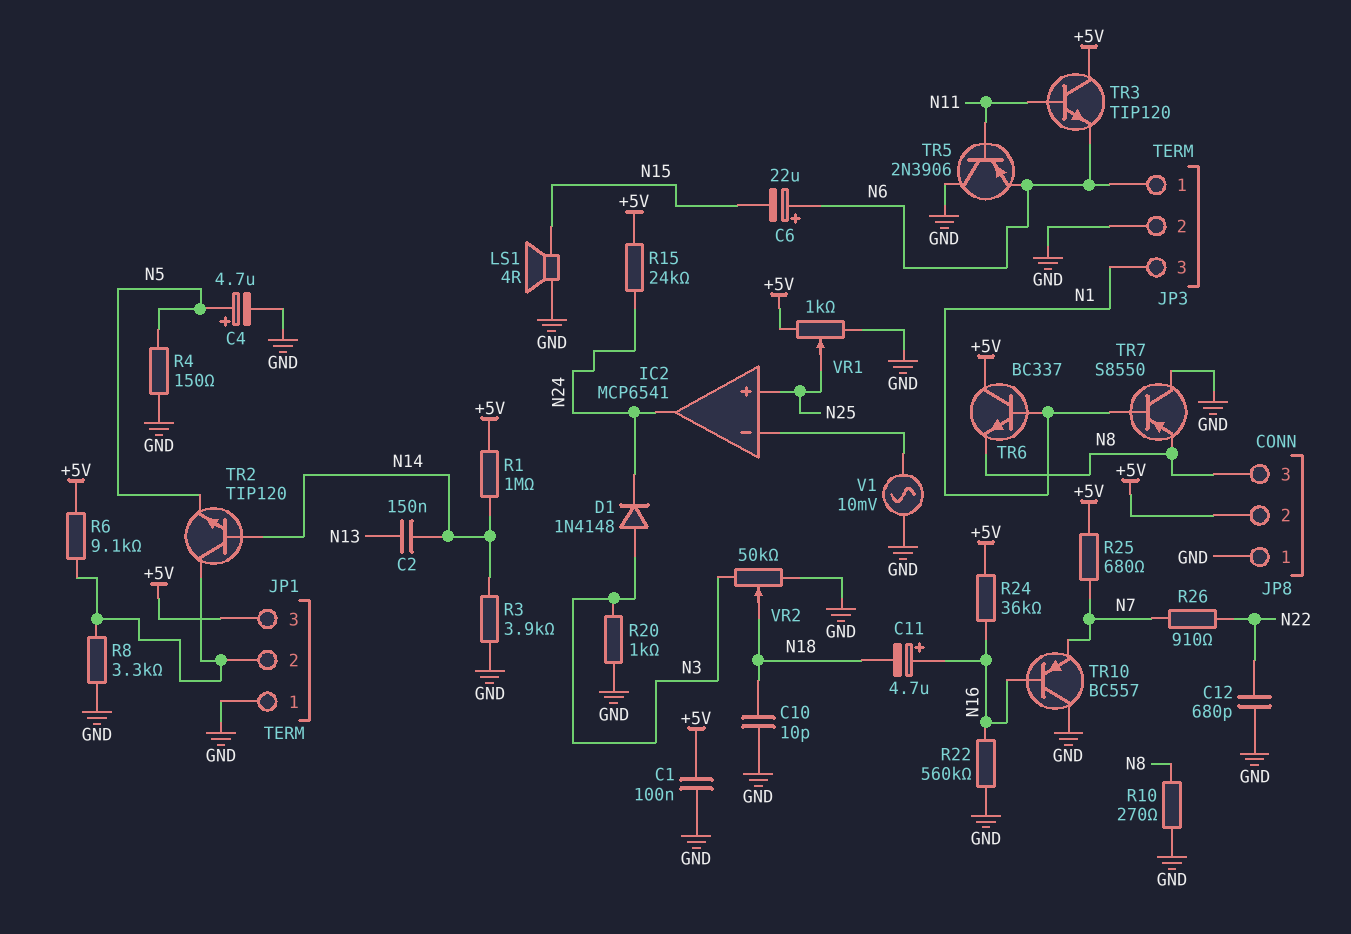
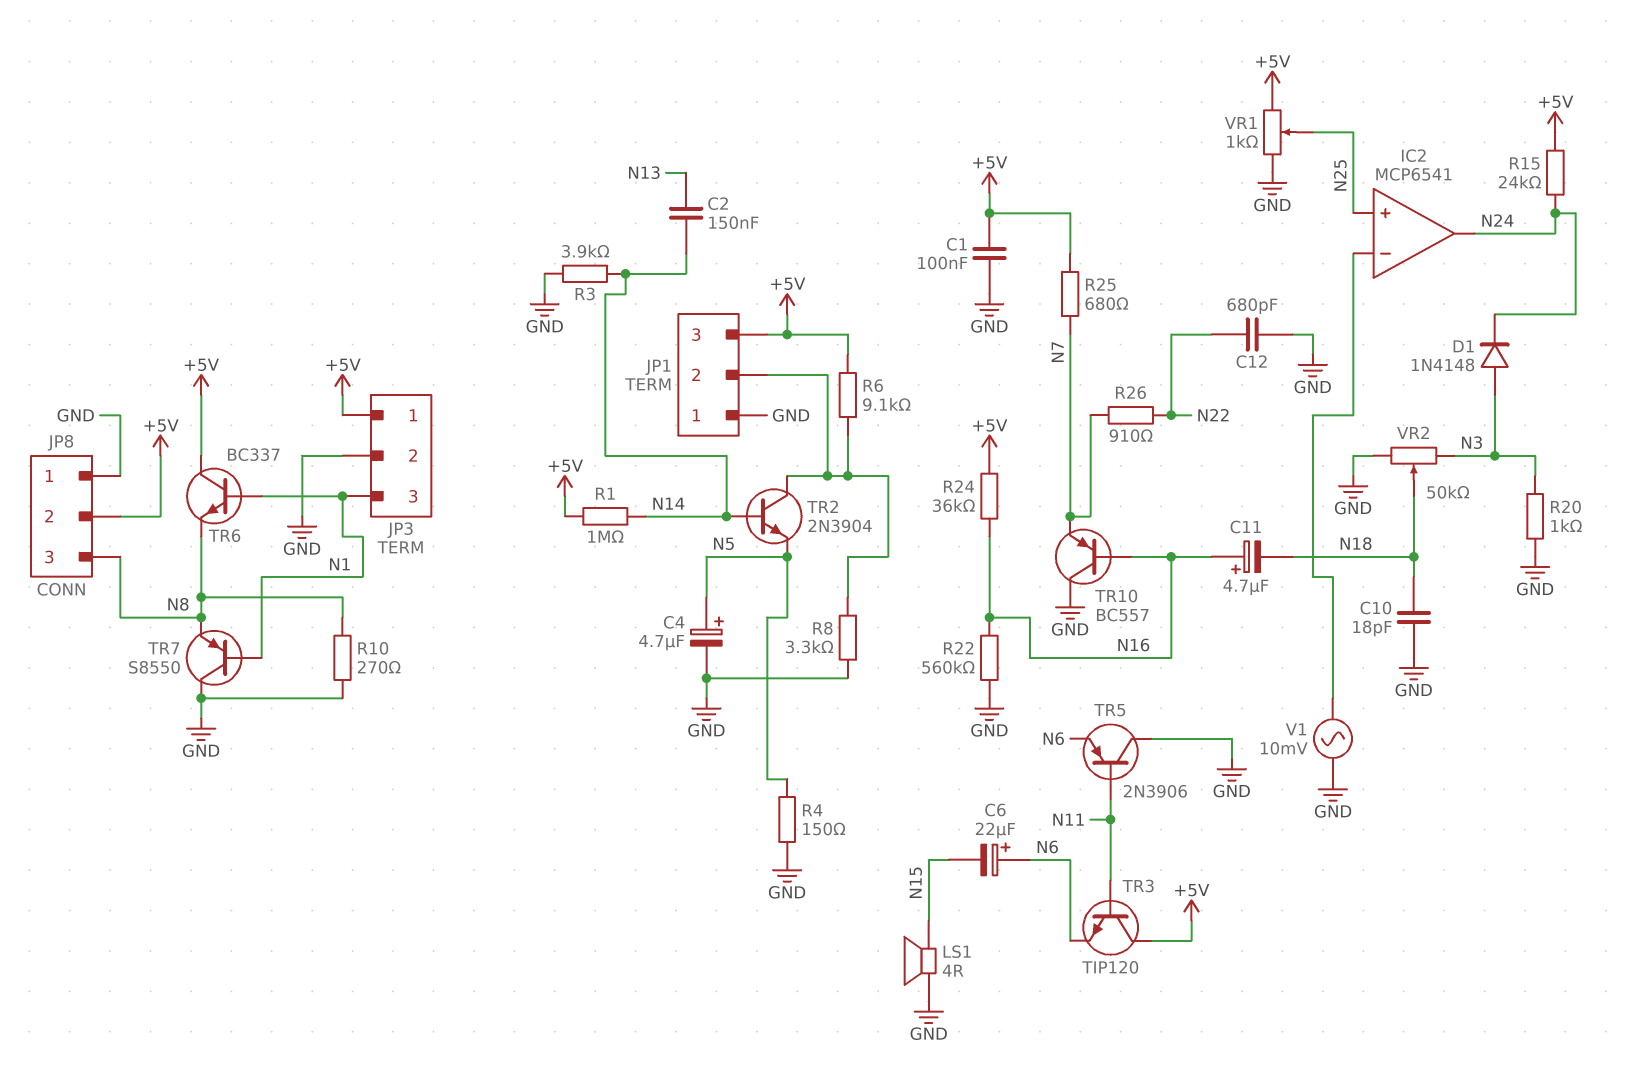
C10: 10pF (GND, N18) -> 18pF (GND, N18)
JP3 pin 1: N6 -> +5V
TR2: NPN TIP120 (B N14, C JP1/2, E N5) -> NPN 2N3904 (B N14, C JP1/2, E N5)

